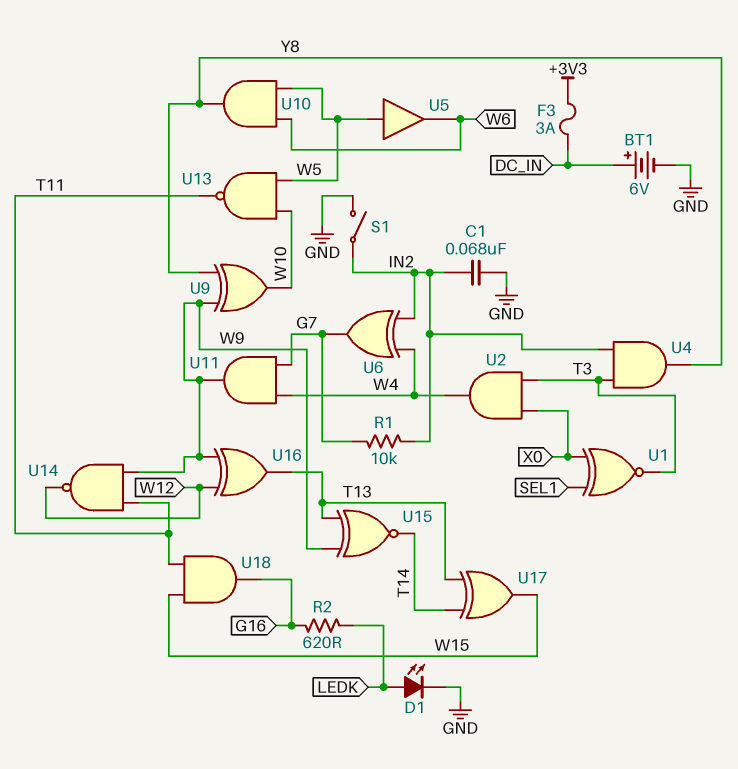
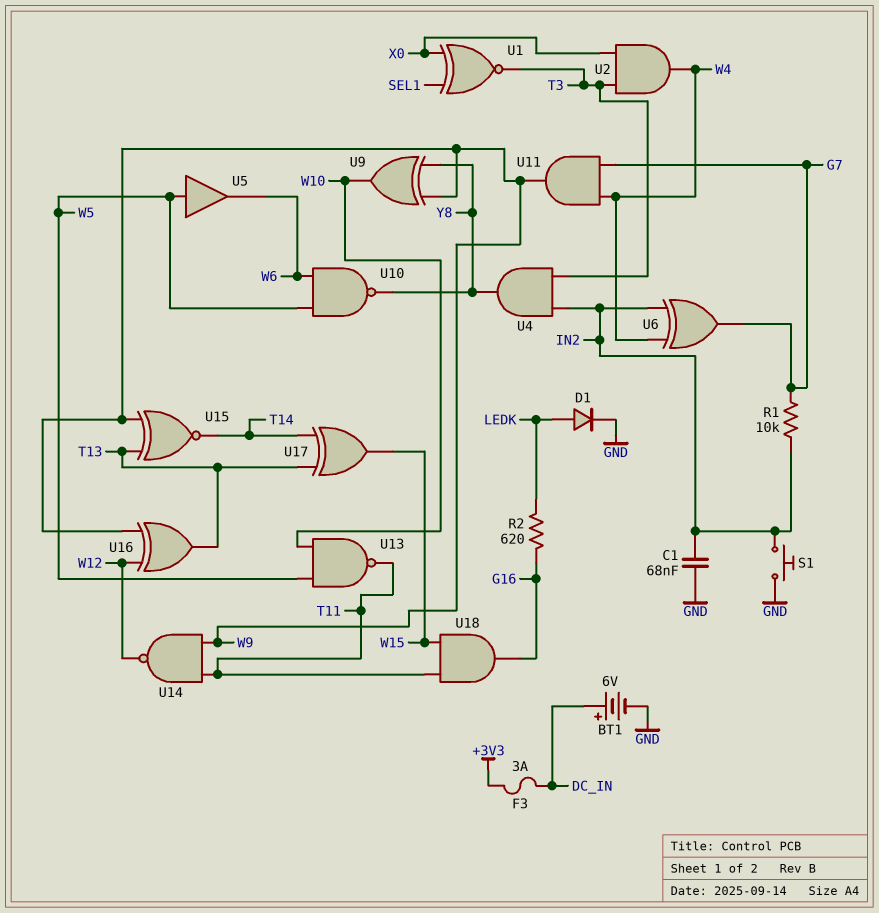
D1: LED (A LEDK, K GND) -> diode (A LEDK, K GND)
S1: switch (GND, IN2) -> button (GND, IN2)
U10: AND (in W5, in W6, out Y8) -> NAND (in W5, in W6, out Y8)

